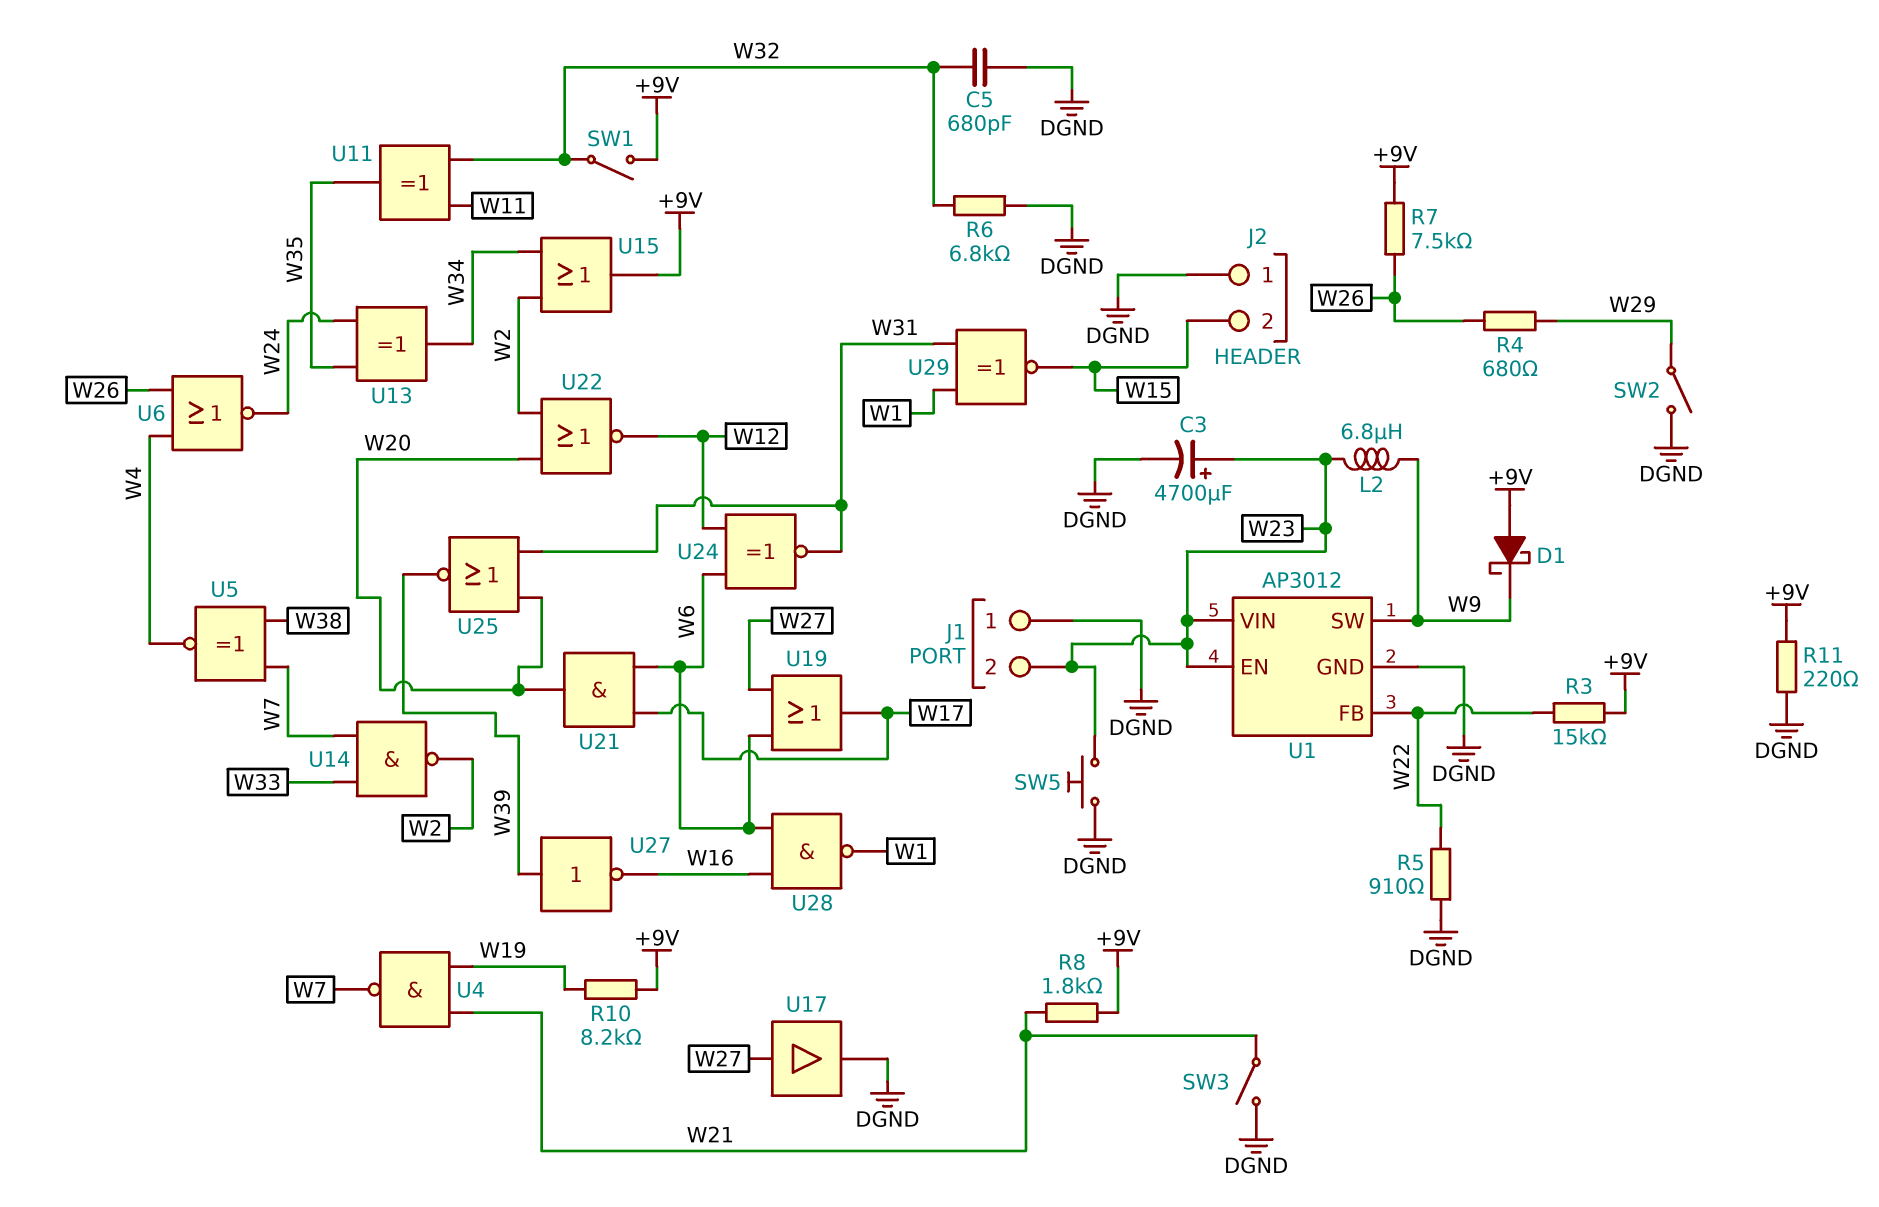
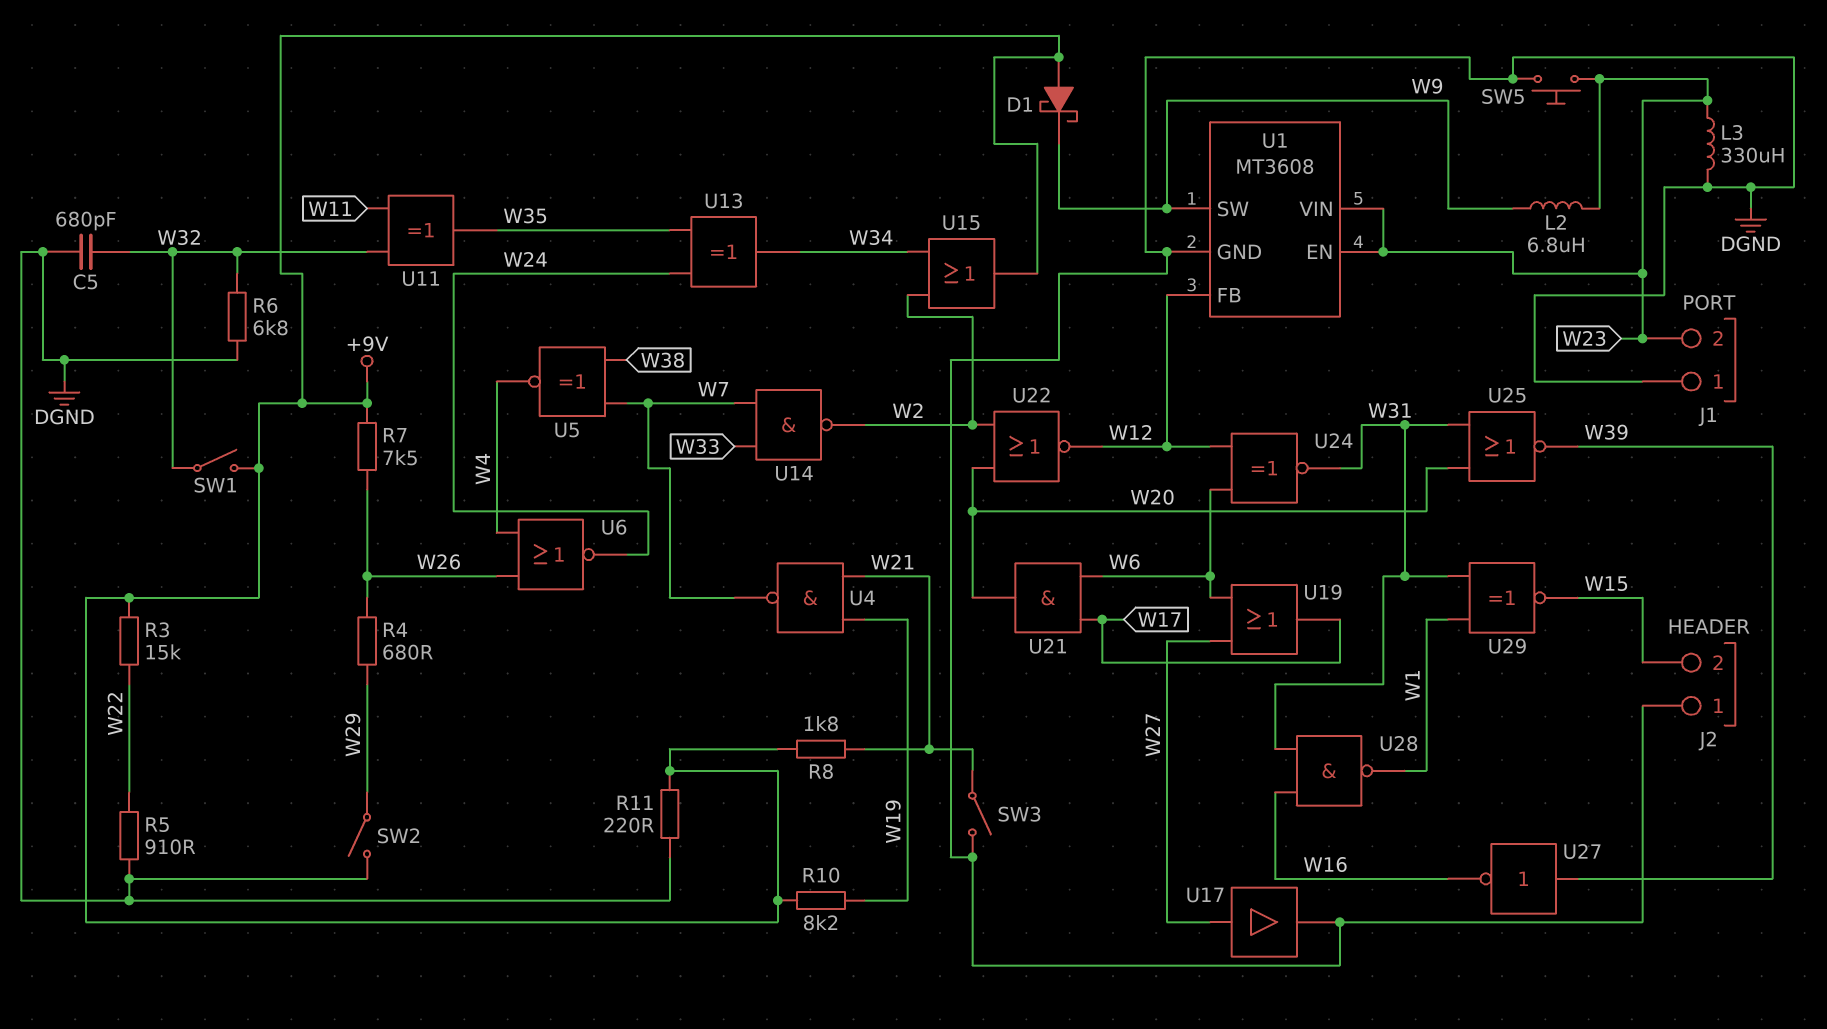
C3: 4700uF (plus W23, minus DGND) -> none
L3: none -> 330uH (DGND, W23)
U1: AP3012 -> MT3608
U1 pin FB: W22 -> W12
U28: NAND (in W6, in W16, out W1) -> NAND (in W16, in W31, out W1)

